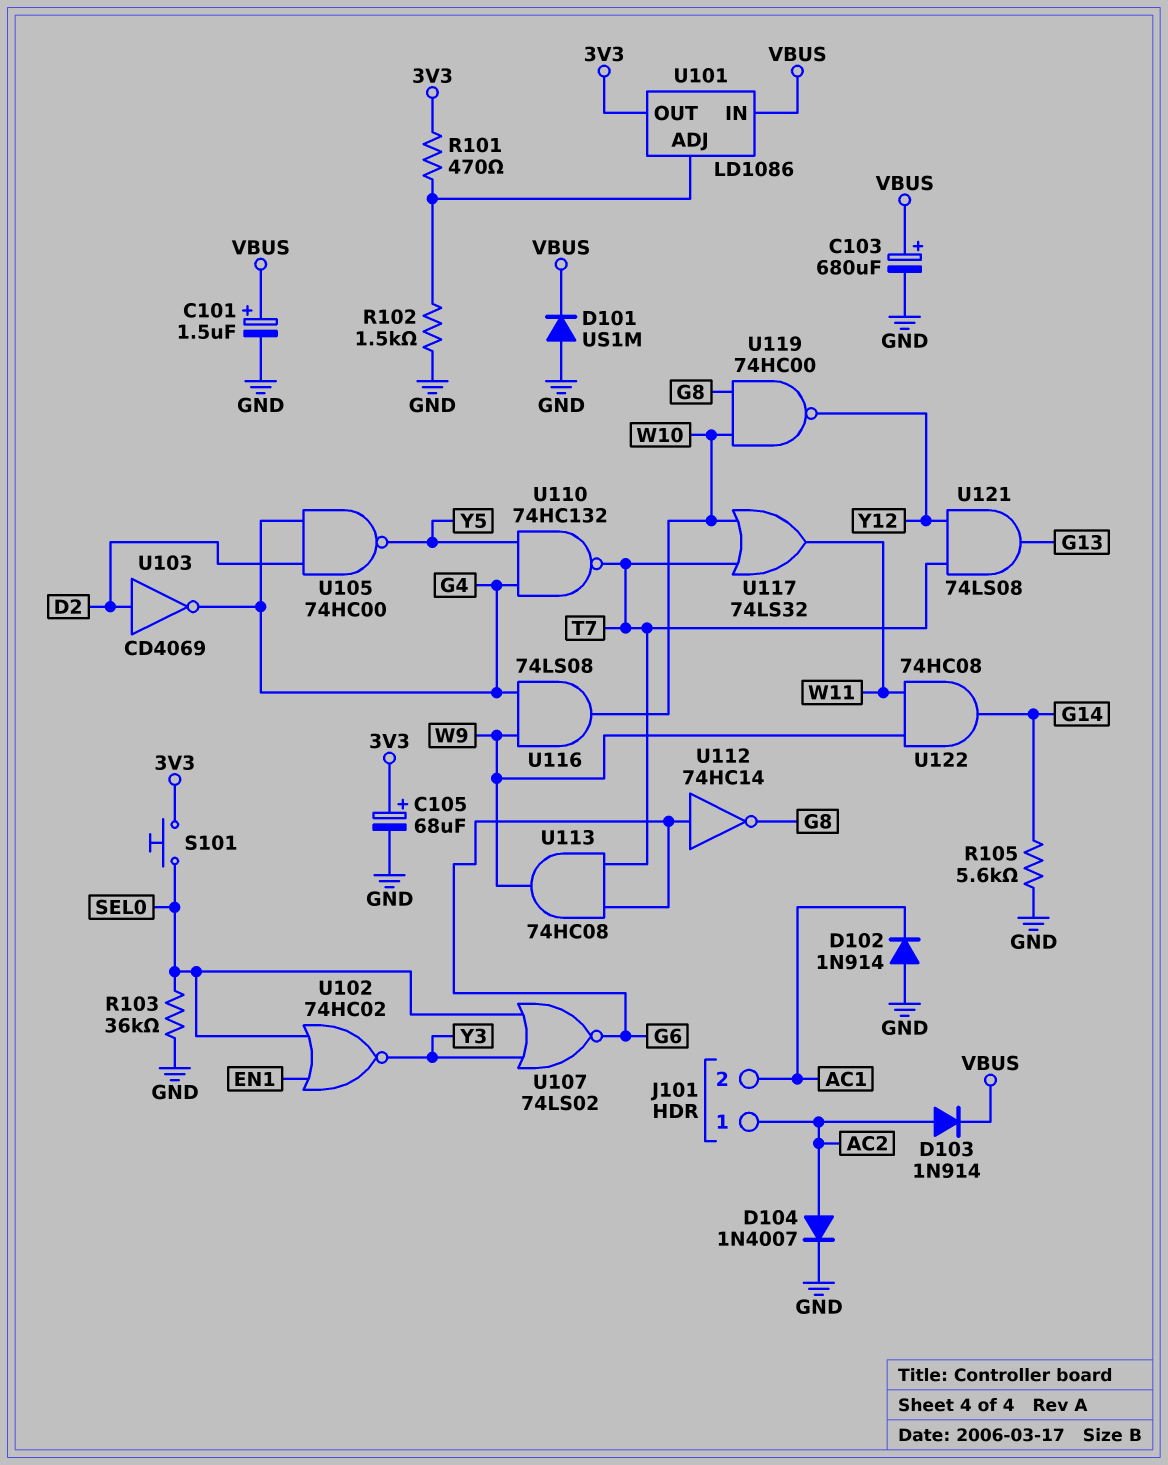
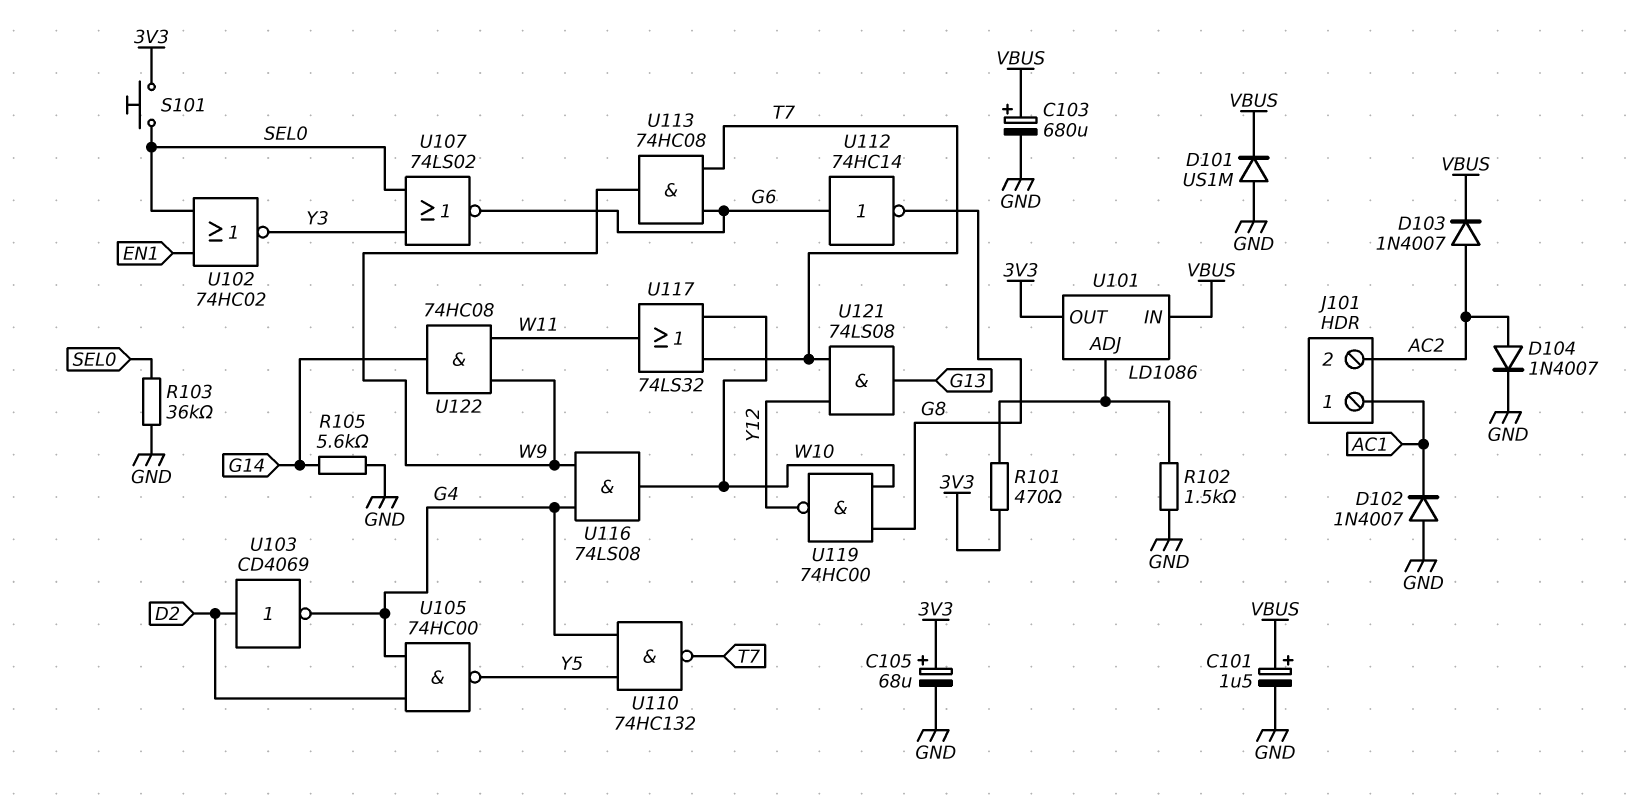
D102: diode 1N914 (A GND, K AC1) -> diode 1N4007 (A GND, K AC1)
D103: diode 1N914 (A AC2, K VBUS) -> diode 1N4007 (A AC2, K VBUS)
J101 pin 1: AC2 -> AC1
J101 pin 2: AC1 -> AC2

